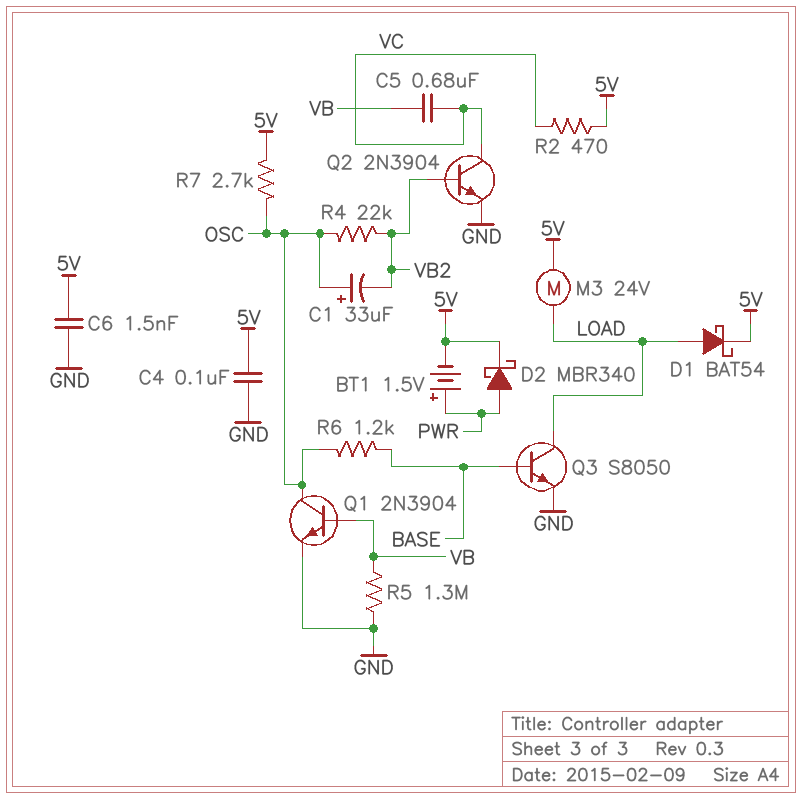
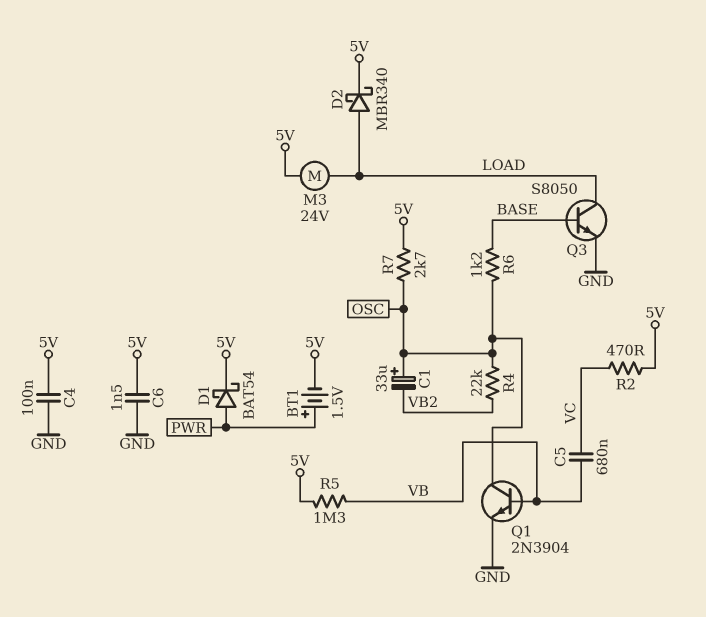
D1: schottky BAT54 (A LOAD, K 5V) -> schottky BAT54 (A PWR, K 5V)
D2: schottky MBR340 (A PWR, K 5V) -> schottky MBR340 (A LOAD, K 5V)
Q2: NPN 2N3904 (B VB2, C VC, E GND) -> none
R5: 1.3M (GND, VB) -> 1.3M (5V, VB)

